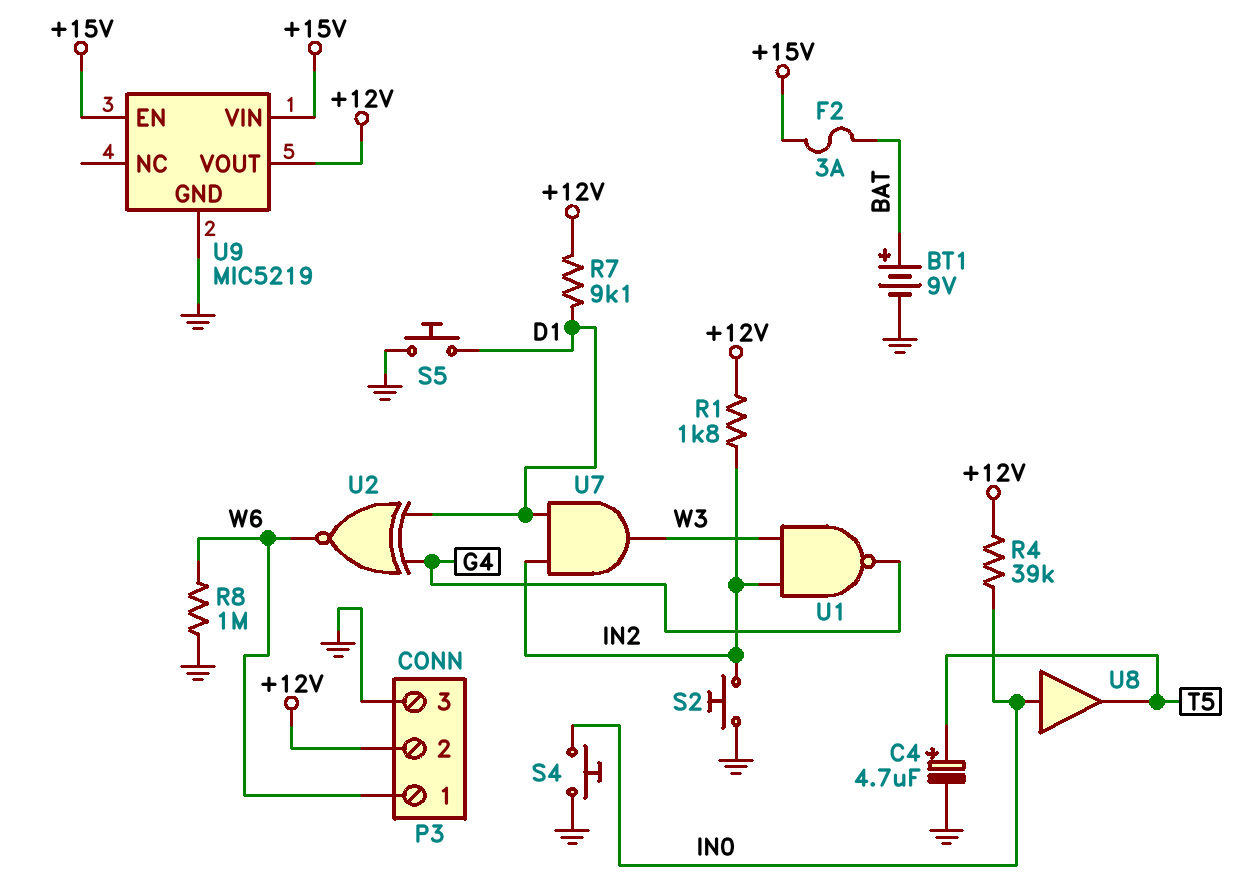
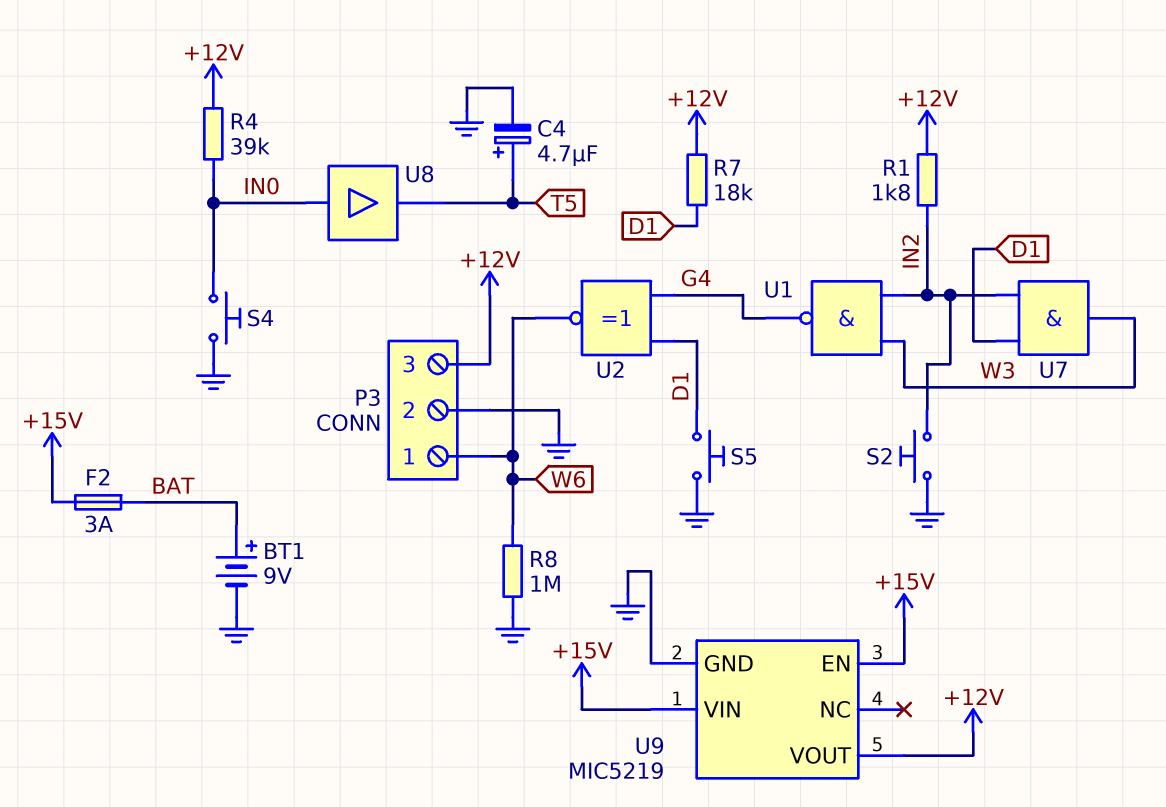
P3 pin 2: +12V -> GND
P3 pin 3: GND -> +12V
R7: 9.1k (+12V, D1) -> 18k (+12V, D1)

